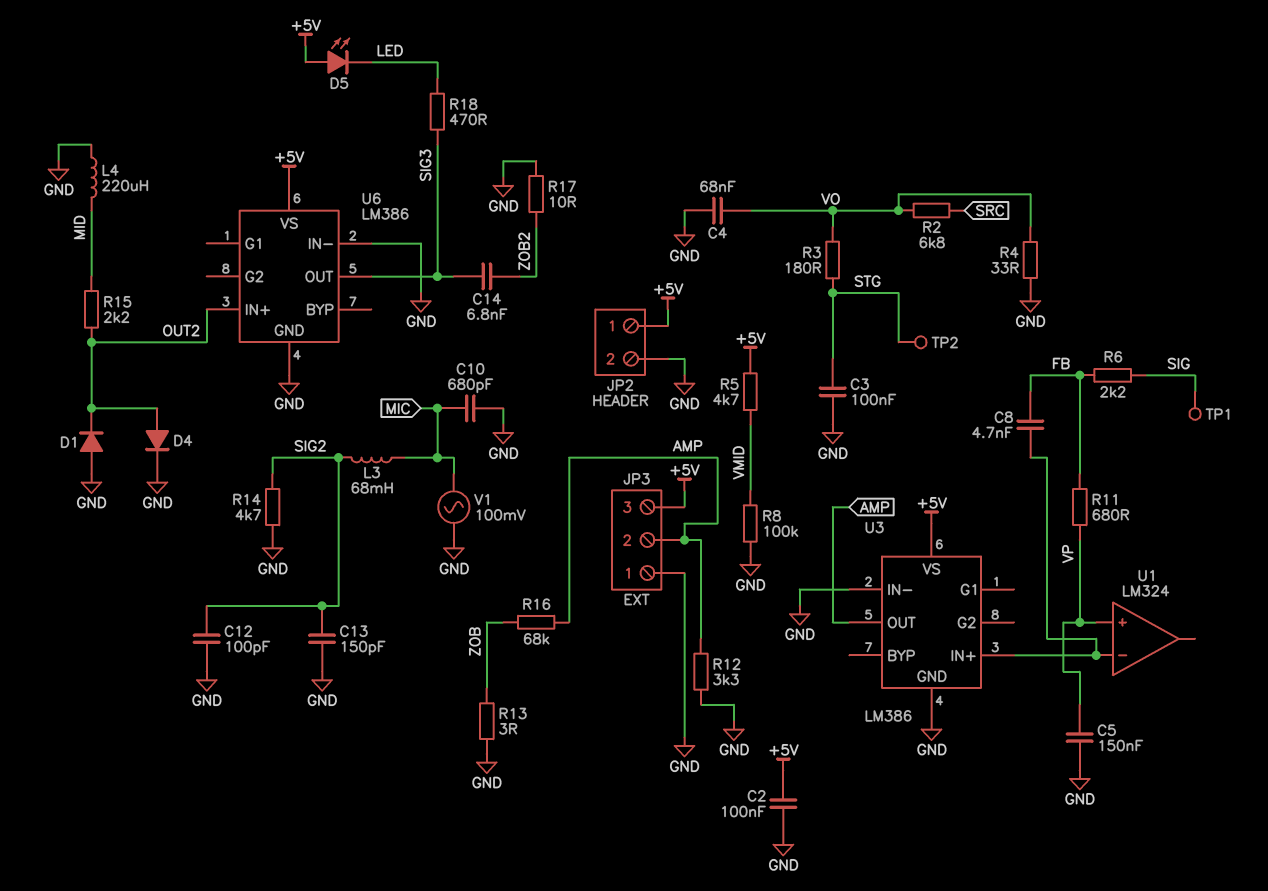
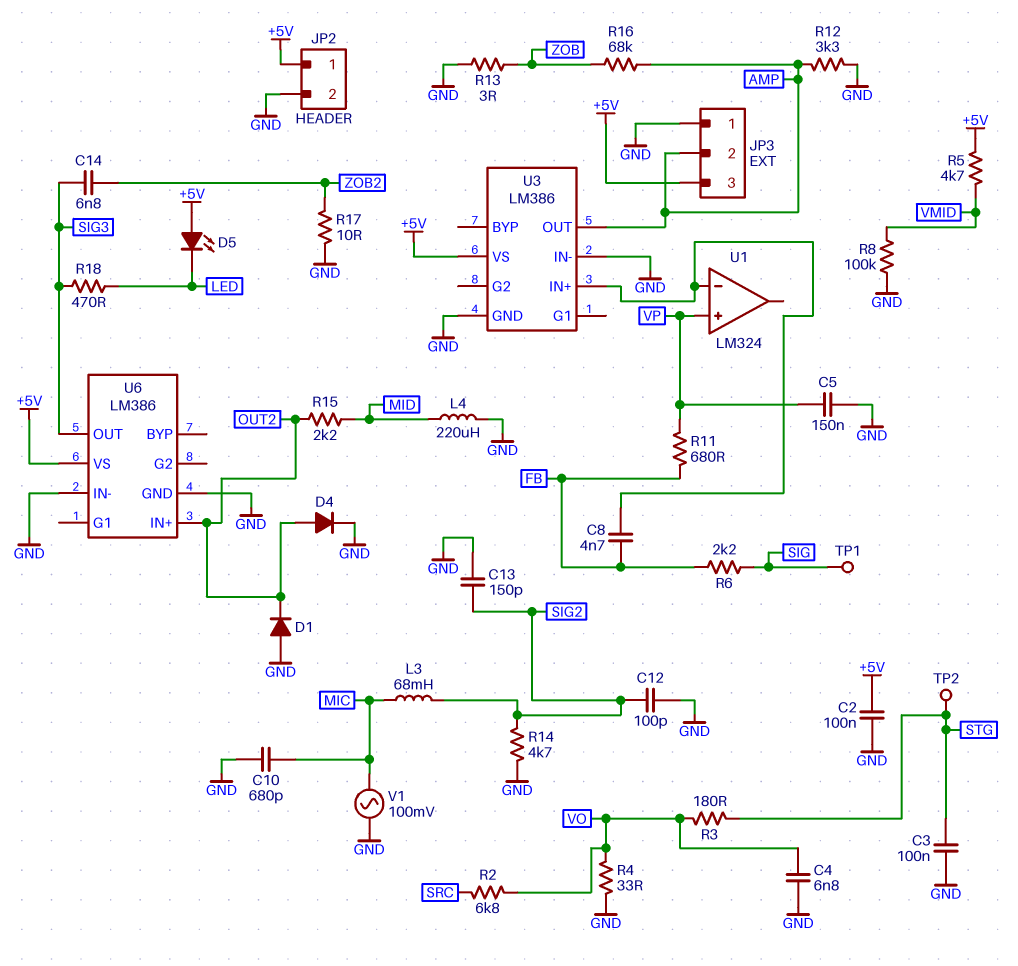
C4: 68nF (GND, VO) -> 6.8nF (GND, VO)

